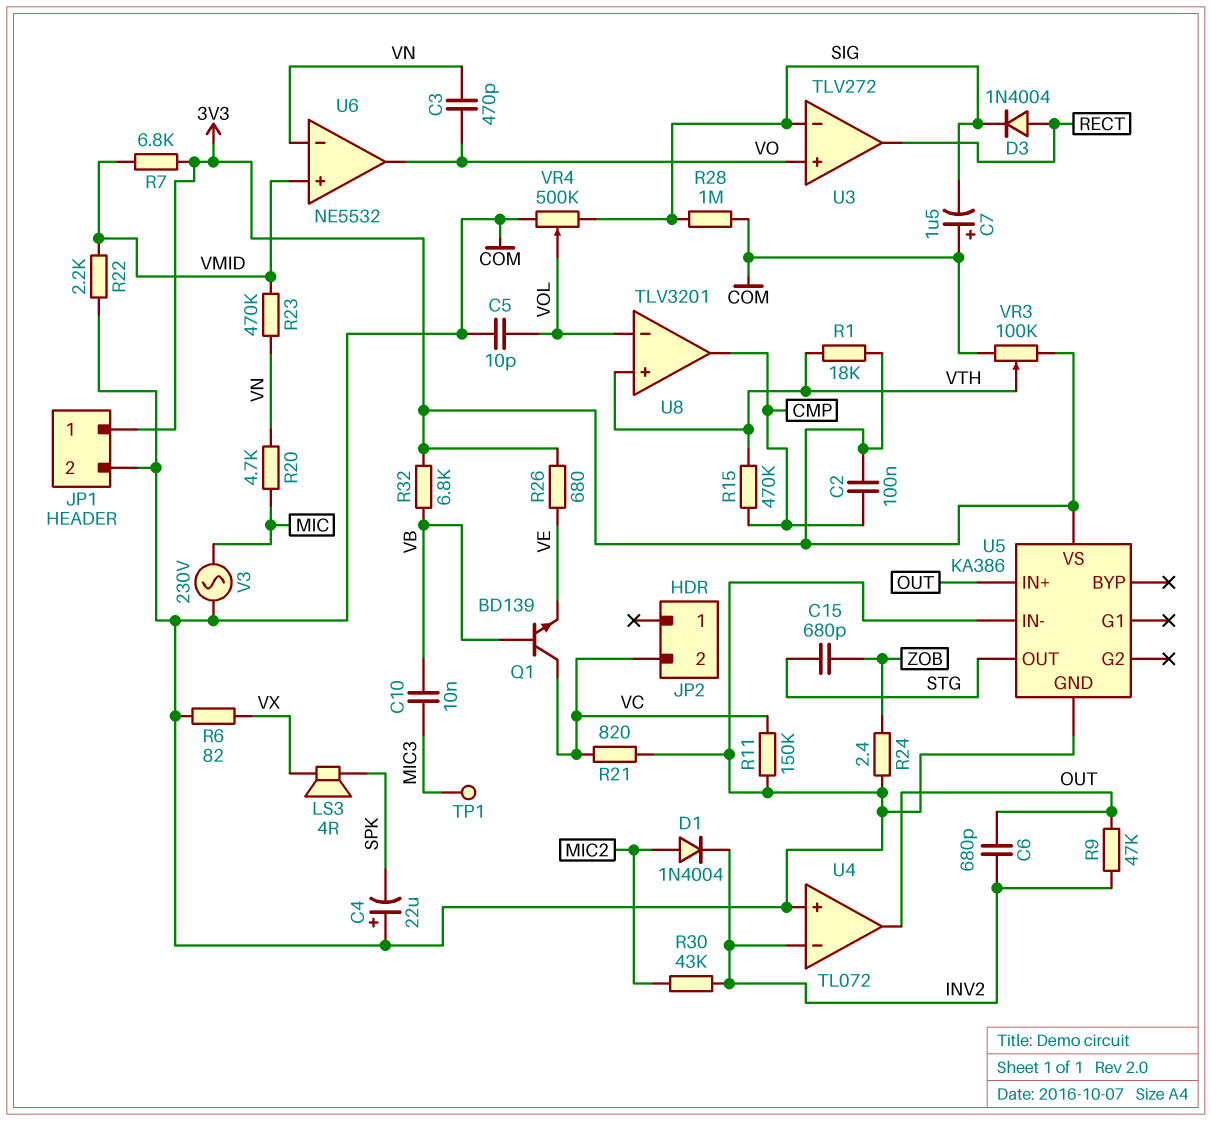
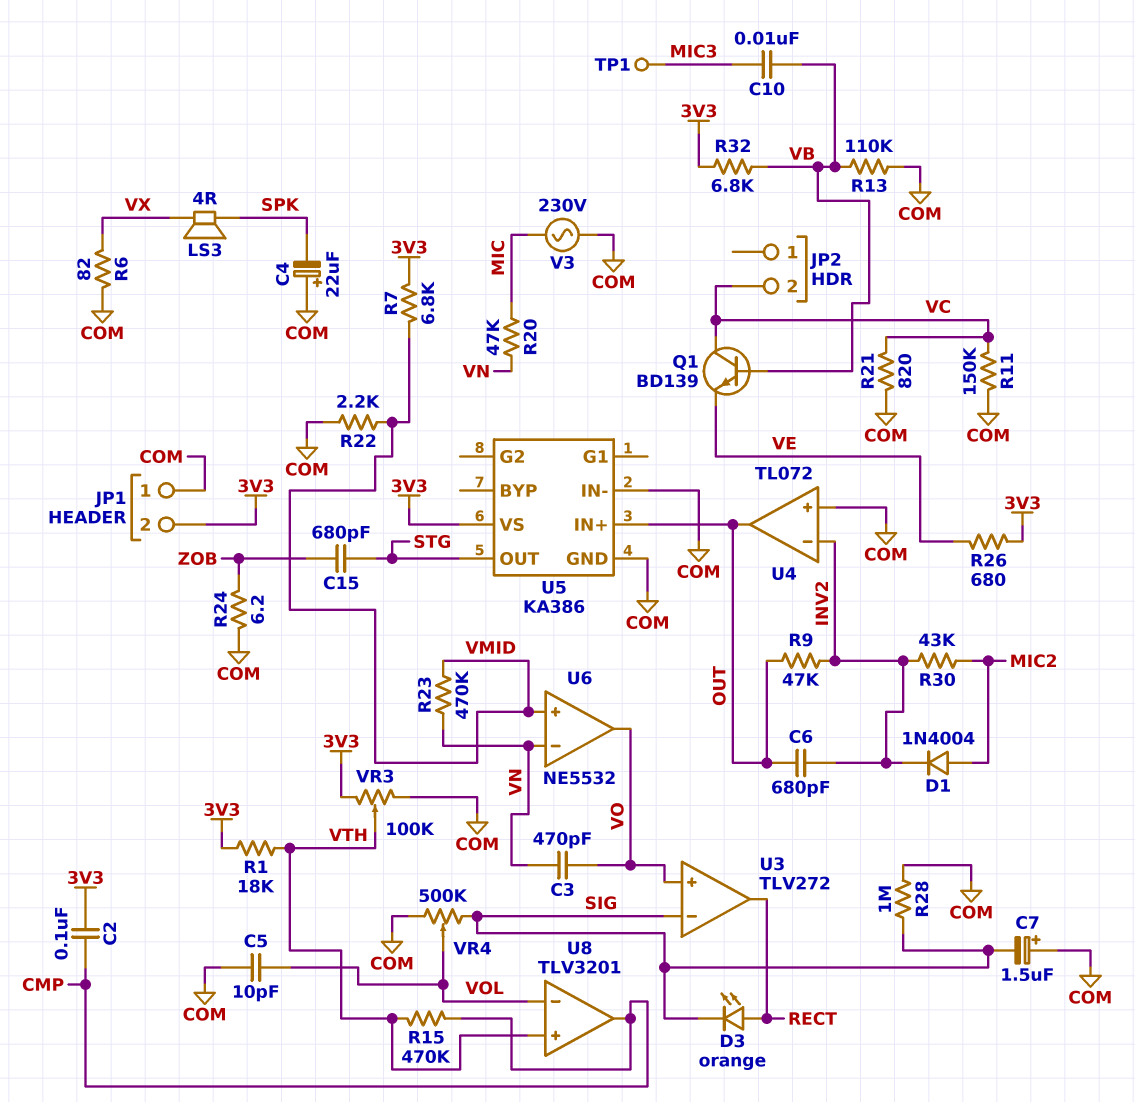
D3: diode 1N4004 (A RECT, K SIG) -> LED orange (A RECT, K SIG)
JP1 pin 1: 3V3 -> COM
JP1 pin 2: COM -> 3V3
R13: none -> 110k (COM, VB)
R20: 4.7k (MIC, VN) -> 47k (MIC, VN)
R24: 2.4 (COM, ZOB) -> 6.2 (COM, ZOB)

